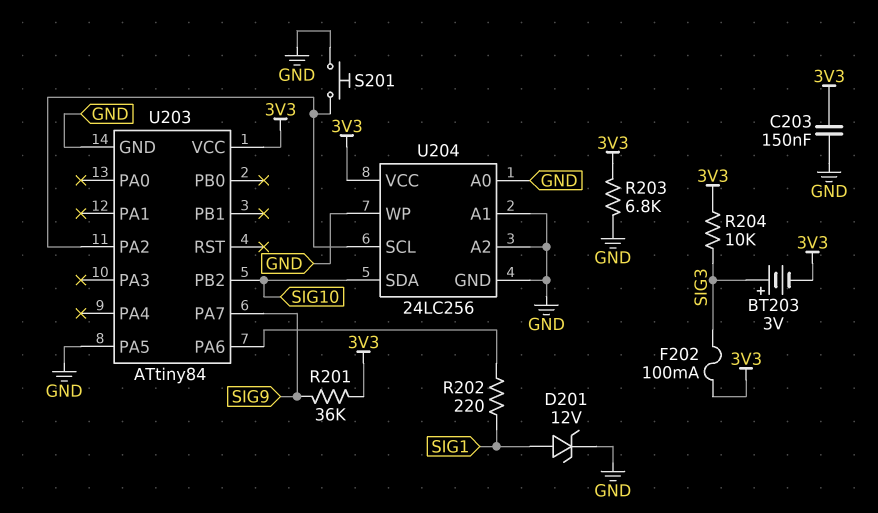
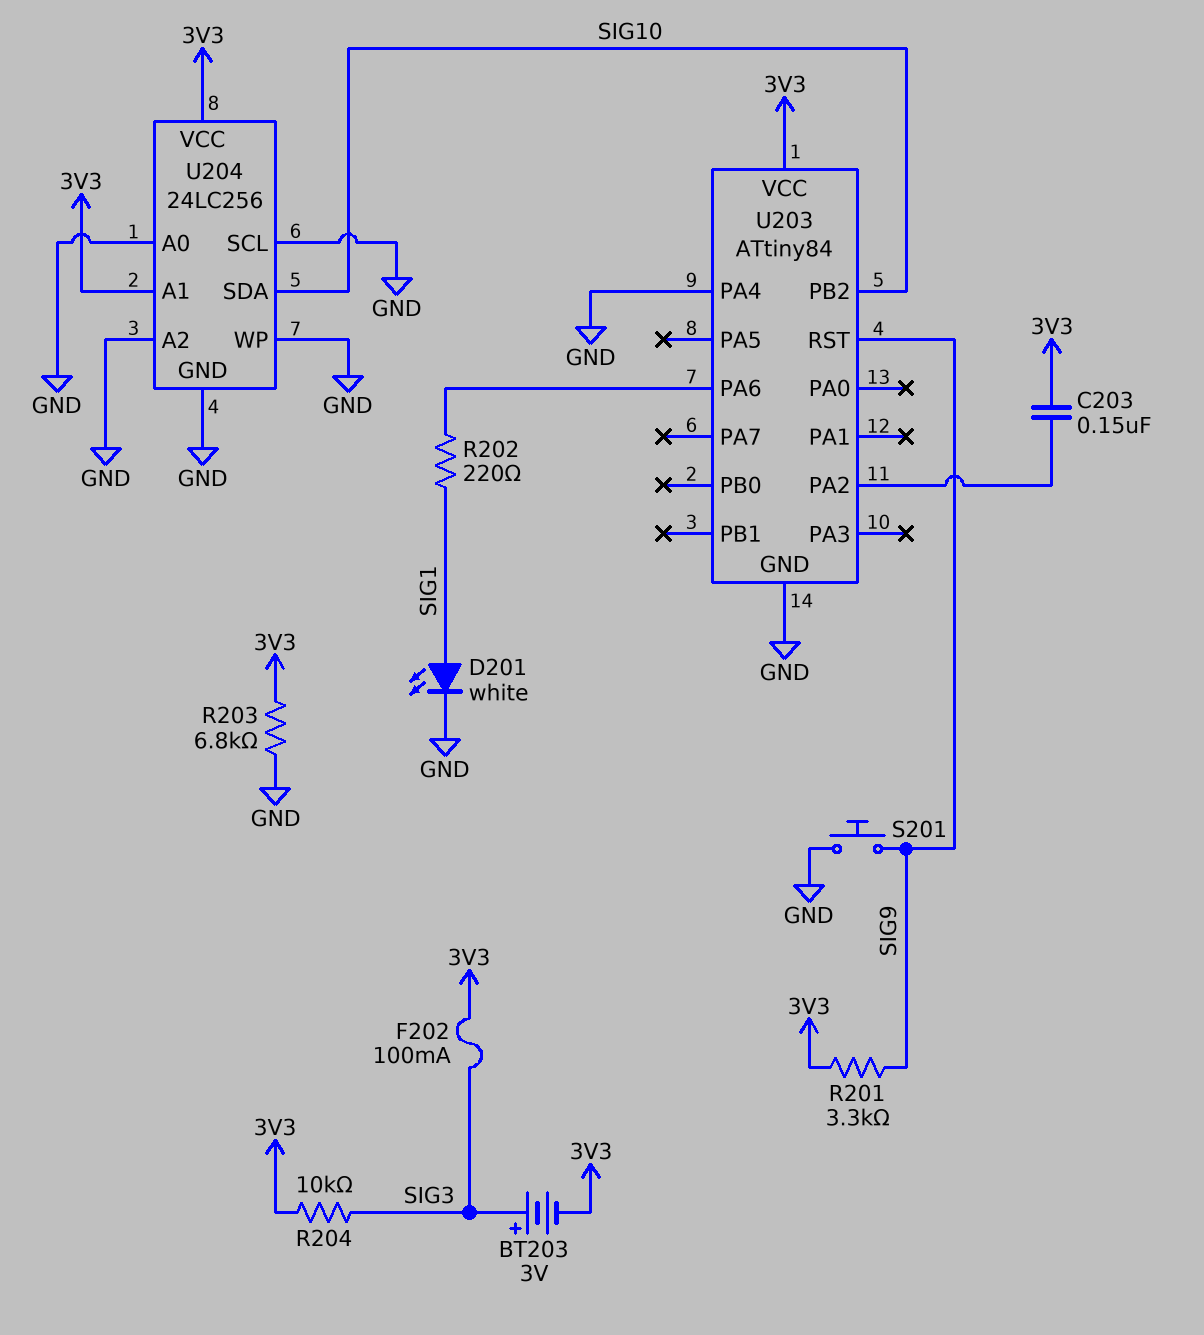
C203: 150nF (3V3, GND) -> 150nF (3V3, U203/PA2)
D201: zener 12V (A SIG1, K GND) -> LED white (A SIG1, K GND)
R201: 36k (3V3, SIG9) -> 3.3k (3V3, SIG9)
S201: button (GND, U203/PA2) -> button (GND, SIG9)
U203 pin PA4: none -> GND
U203 pin PA5: GND -> none
U203 pin PA7: SIG9 -> none
U203 pin RST: none -> SIG9
U204 pin A1: GND -> 3V3
U204 pin SCL: U203/PA2 -> GND

